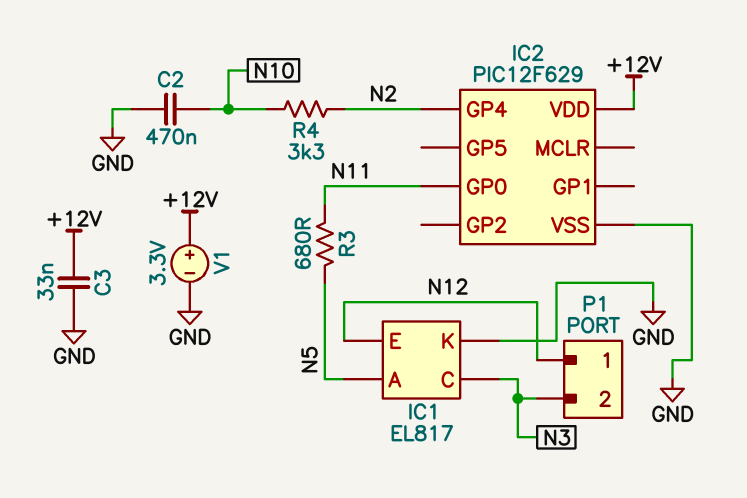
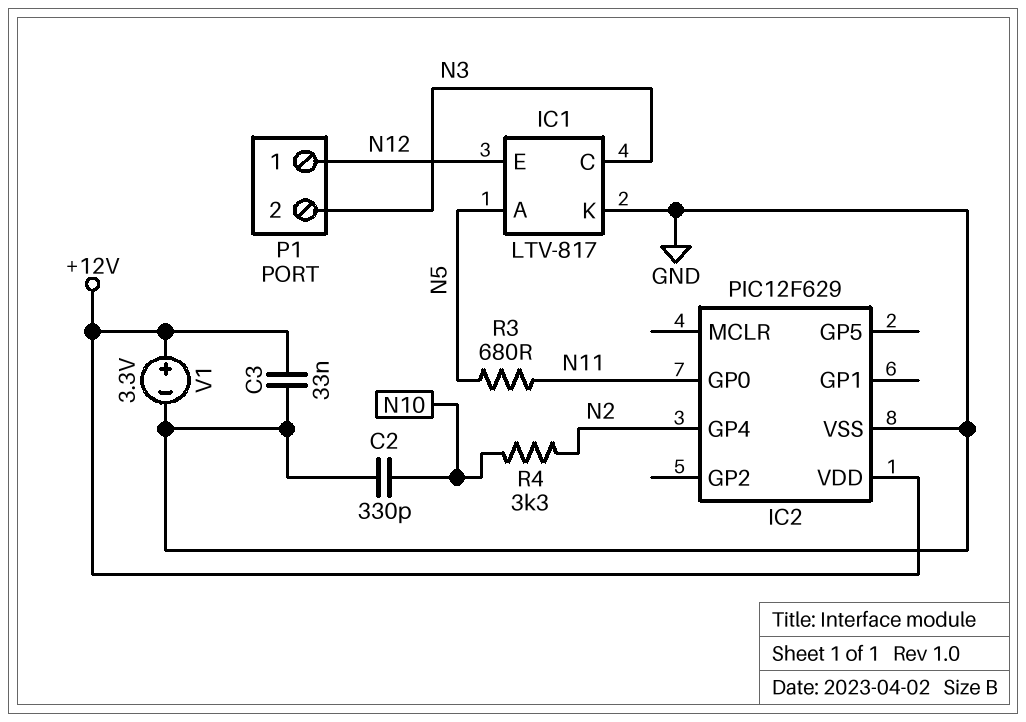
C2: 470nF (GND, N10) -> 330pF (GND, N10)
IC1: EL817 -> LTV-817

